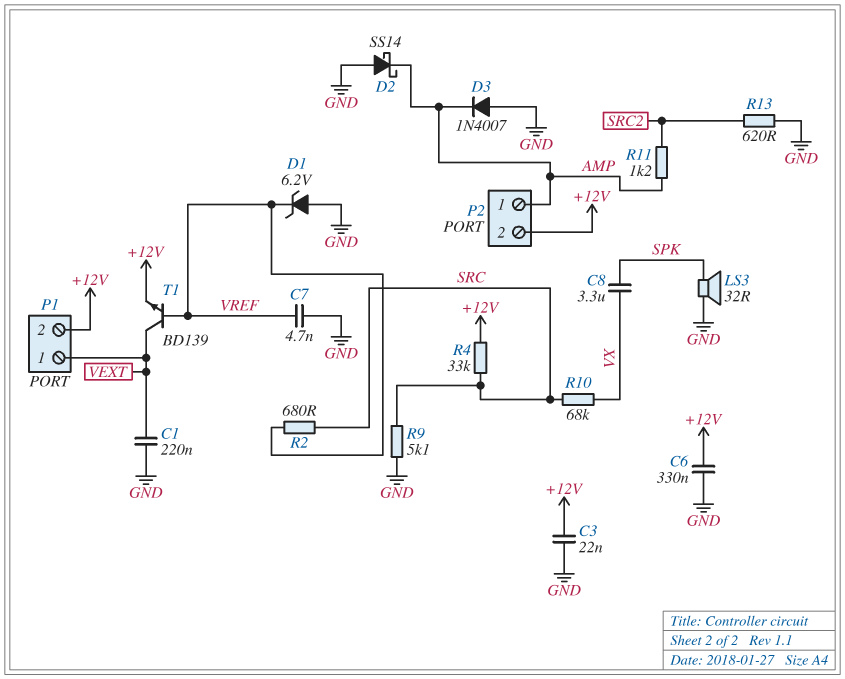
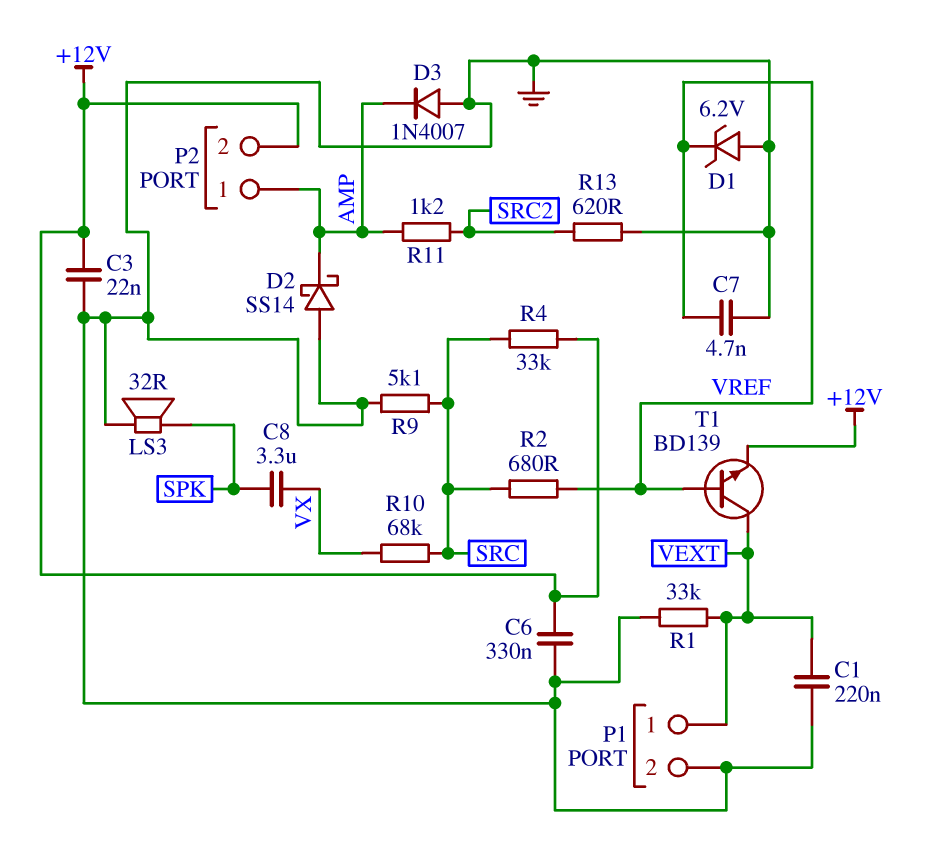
P1 pin 2: +12V -> GND
R1: none -> 33k (GND, VEXT)

